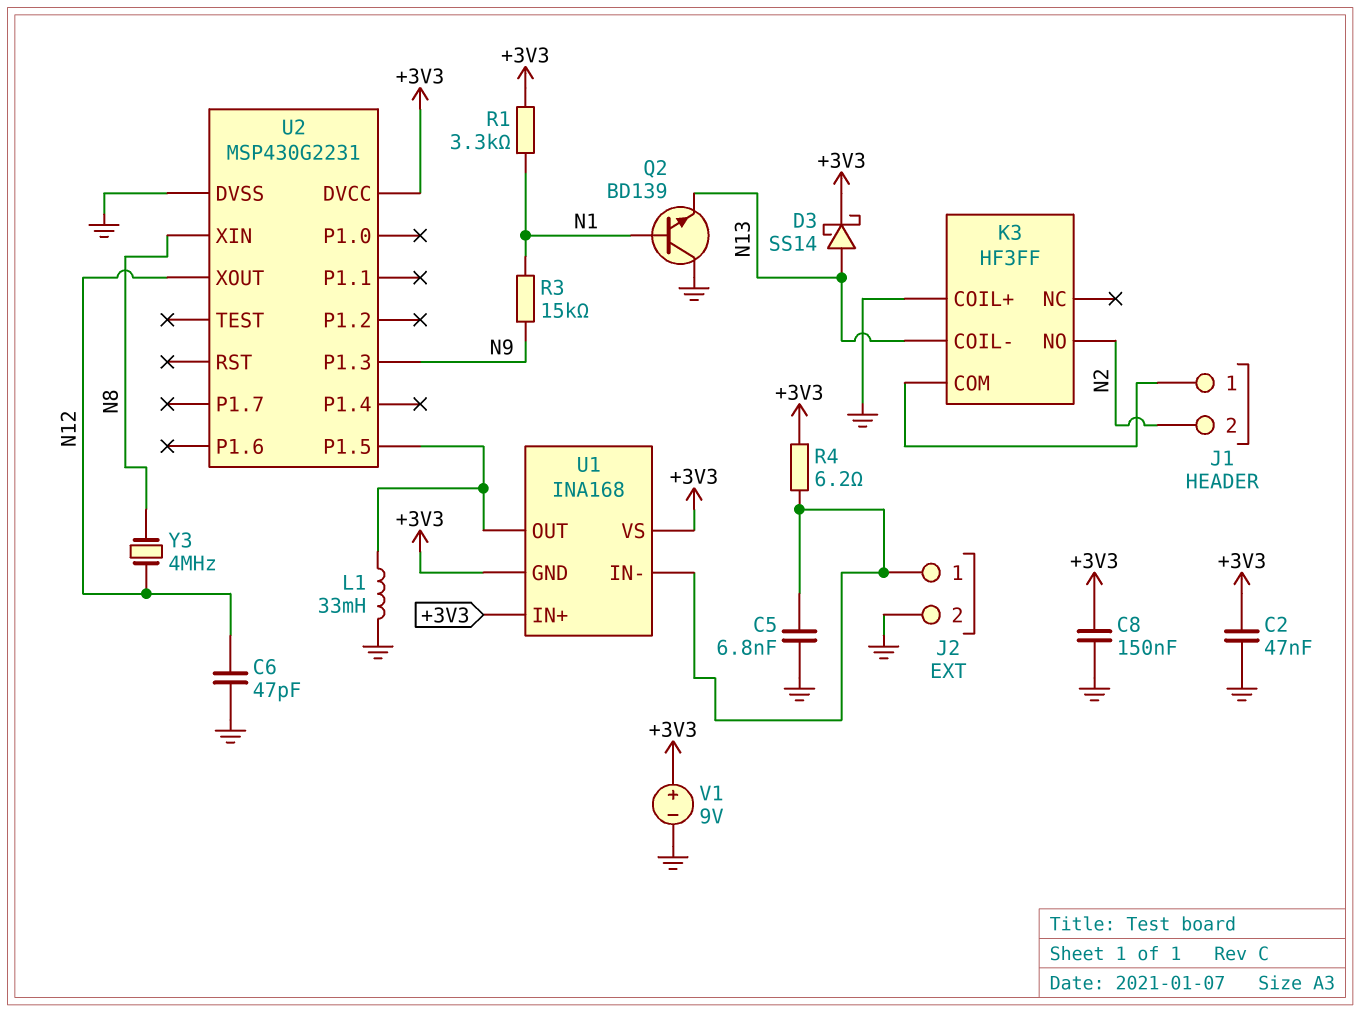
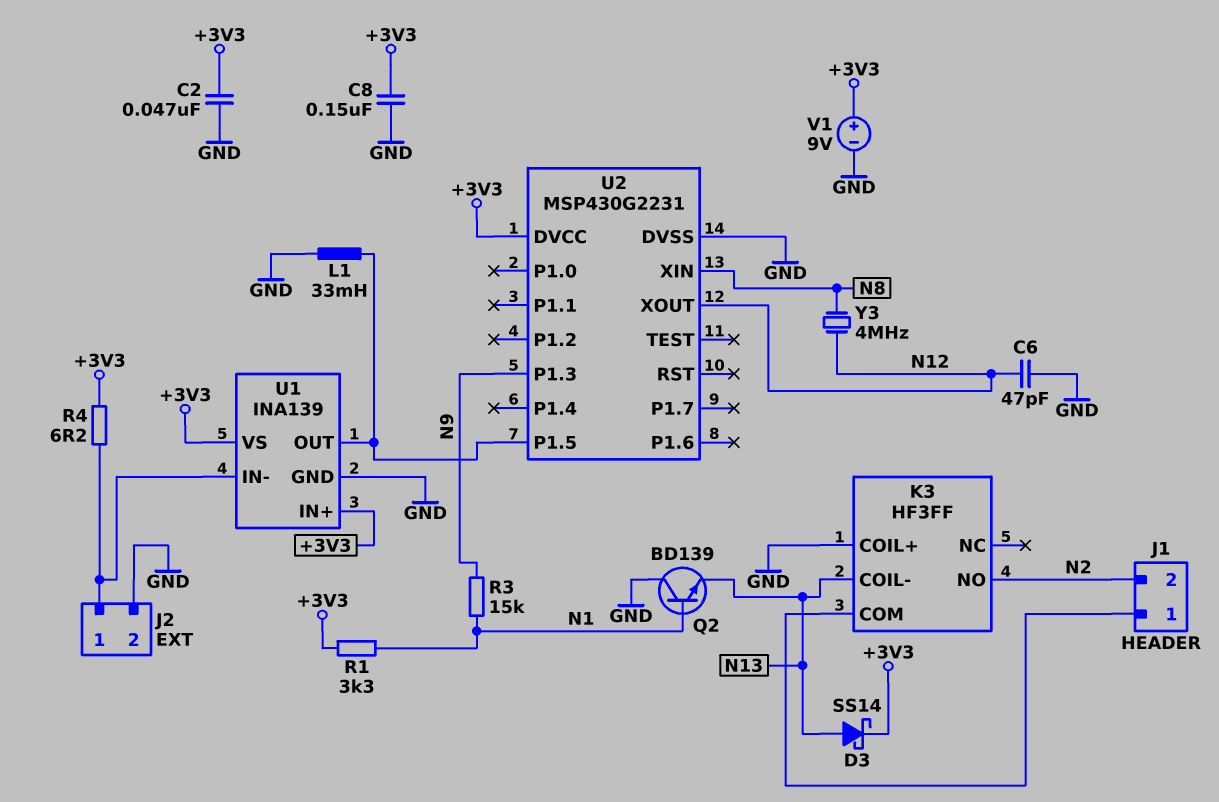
C5: 6.8nF (GND, J2/1) -> none
U1: INA168 -> INA139
U1 pin GND: +3V3 -> GND

